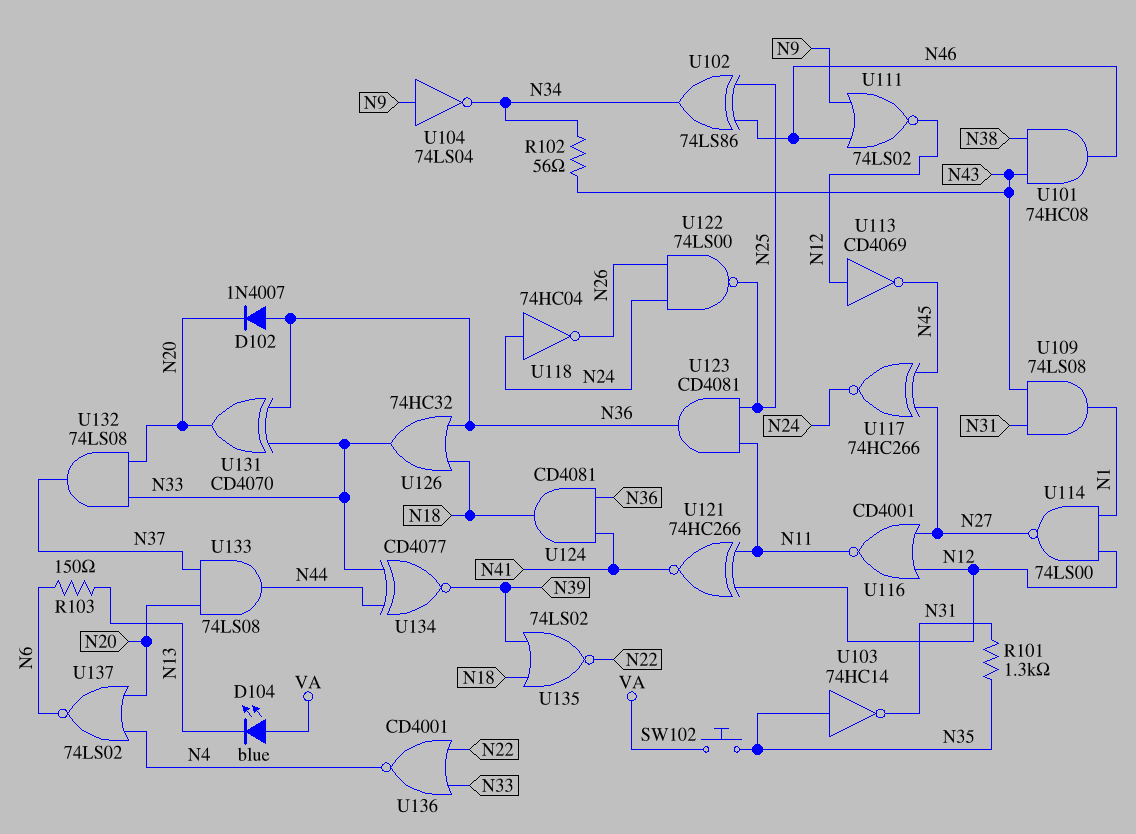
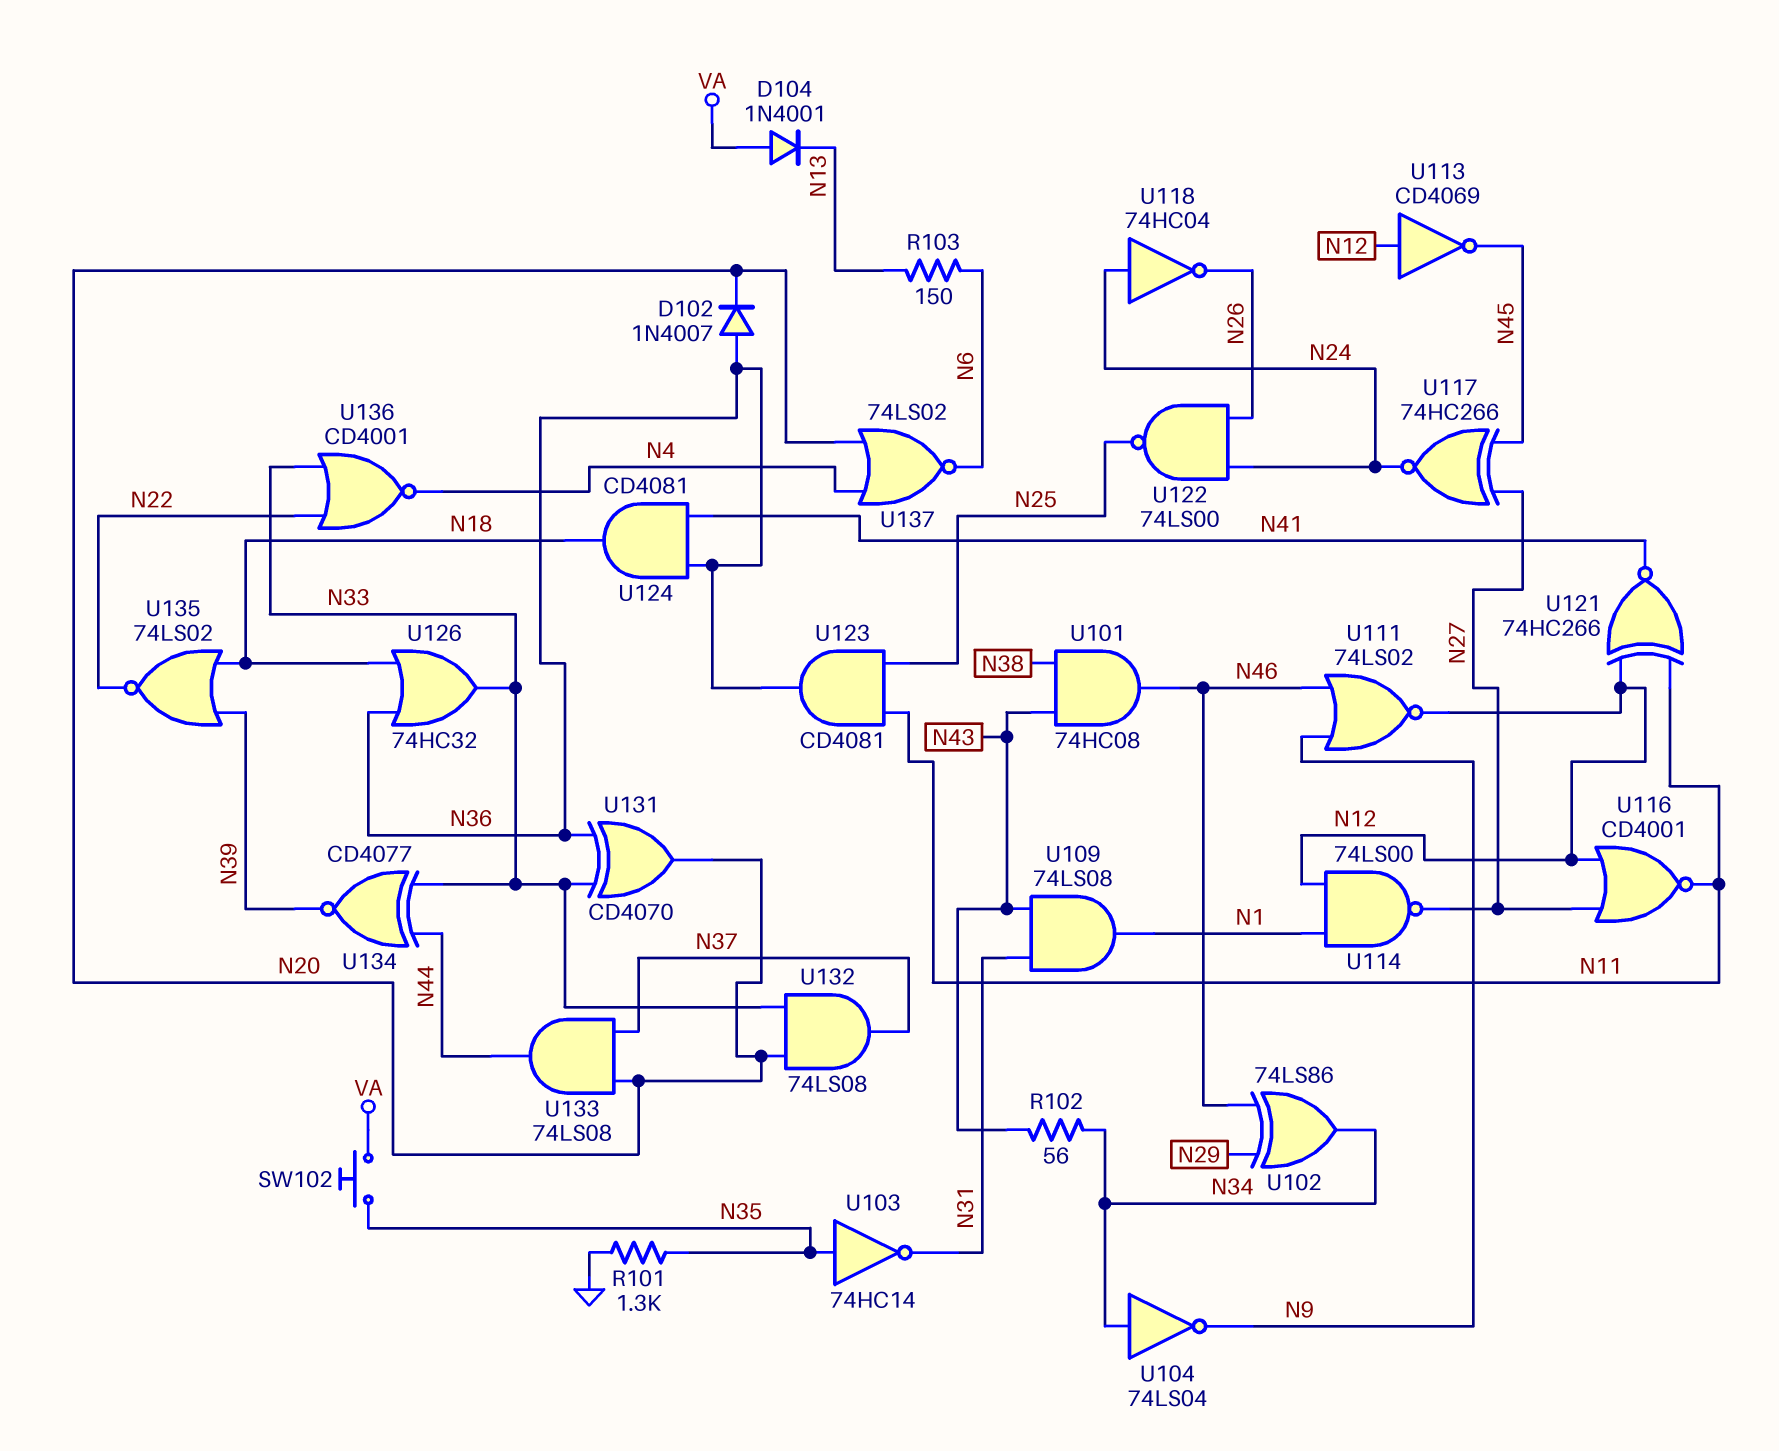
D104: LED blue (A VA, K N13) -> diode 1N4001 (A VA, K N13)
R101: 1.3k (N31, N35) -> 1.3k (GND, N35)
U102: XOR 74LS86 (in N25, in N46, out N34) -> XOR 74LS86 (in N29, in N46, out N34)
U104: NOT 74LS04 (in N9, out N34) -> NOT 74LS04 (in N34, out N9)

